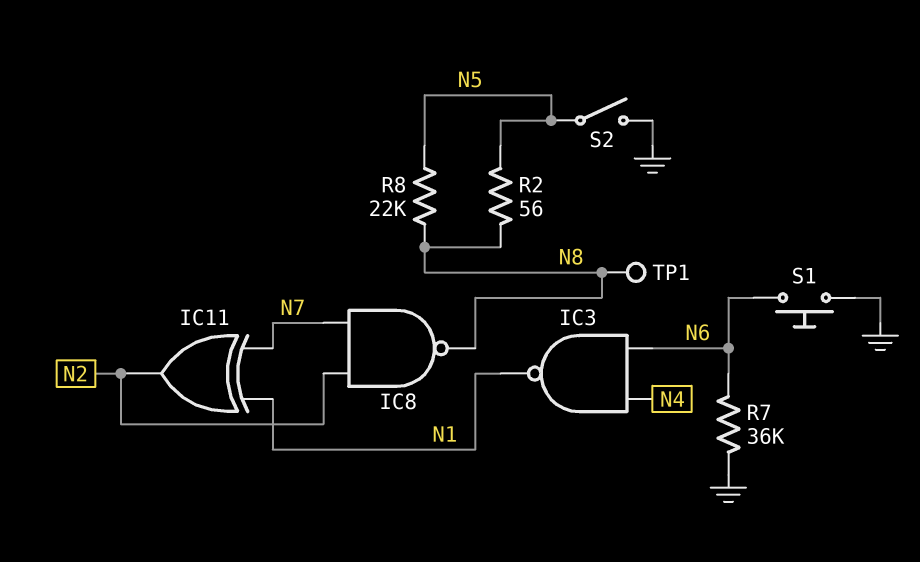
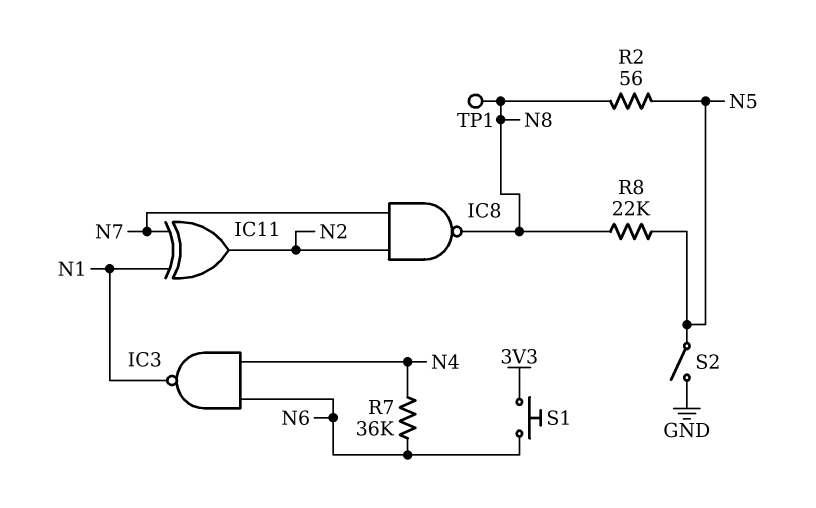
R7: 36k (GND, N6) -> 36k (N4, N6)
S1: button (GND, N6) -> button (3V3, N6)

